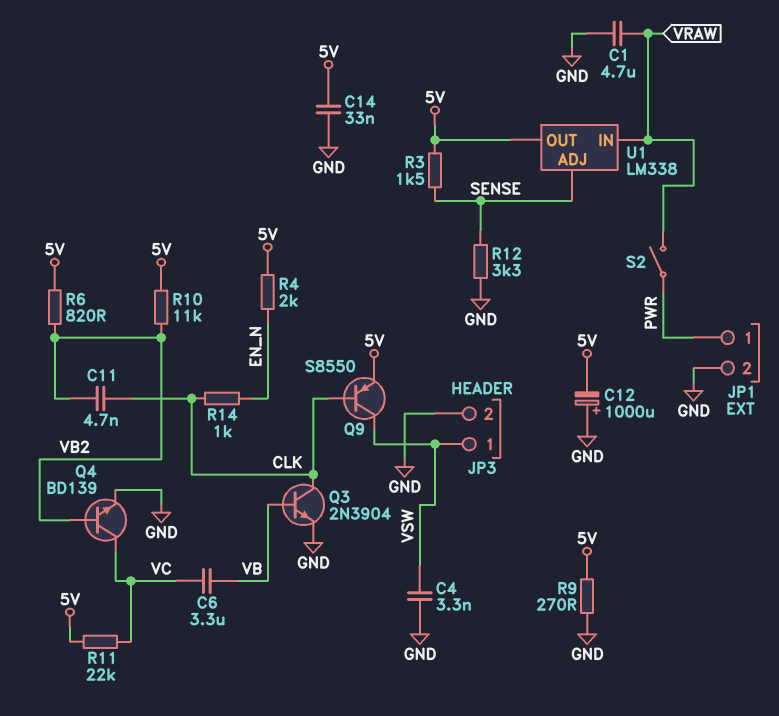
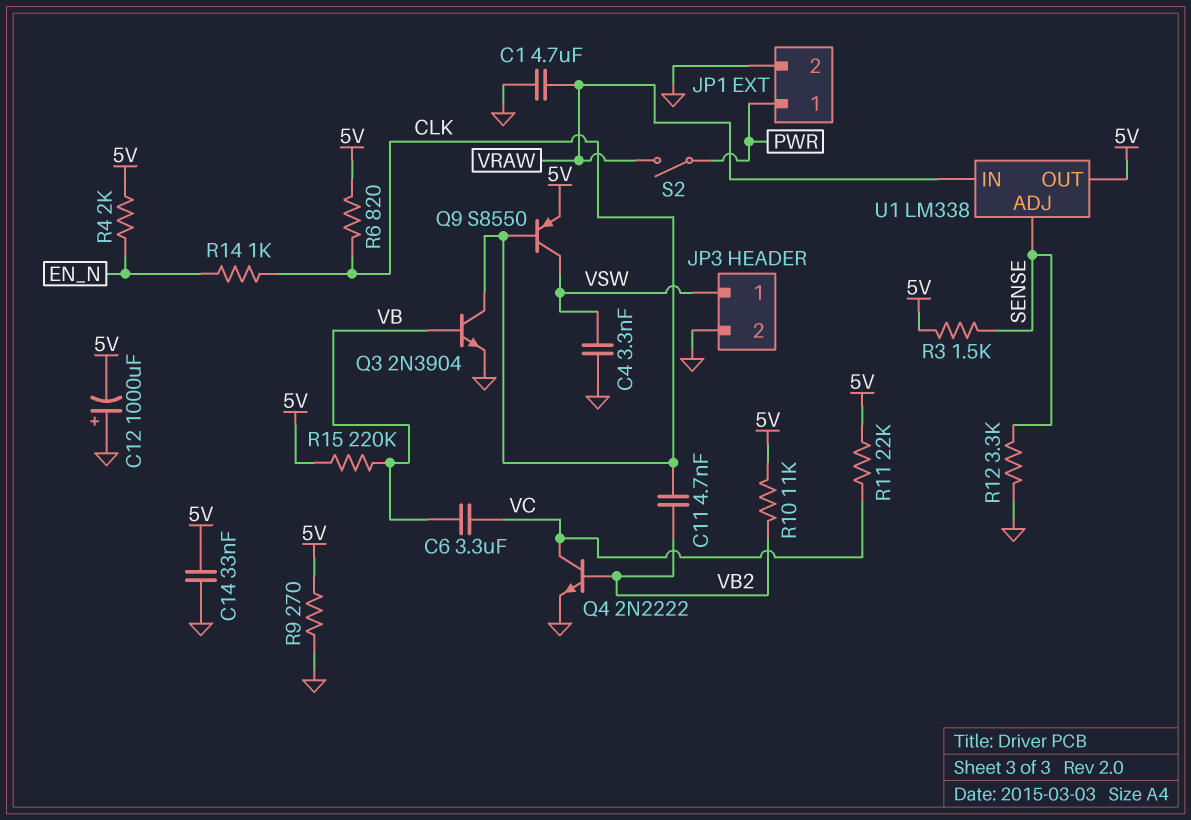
Q4: NPN BD139 (B VB2, C VC, E GND) -> NPN 2N2222 (B VB2, C VC, E GND)
R6: 820 (5V, VB2) -> 820 (5V, CLK)
R15: none -> 220k (5V, VB)

